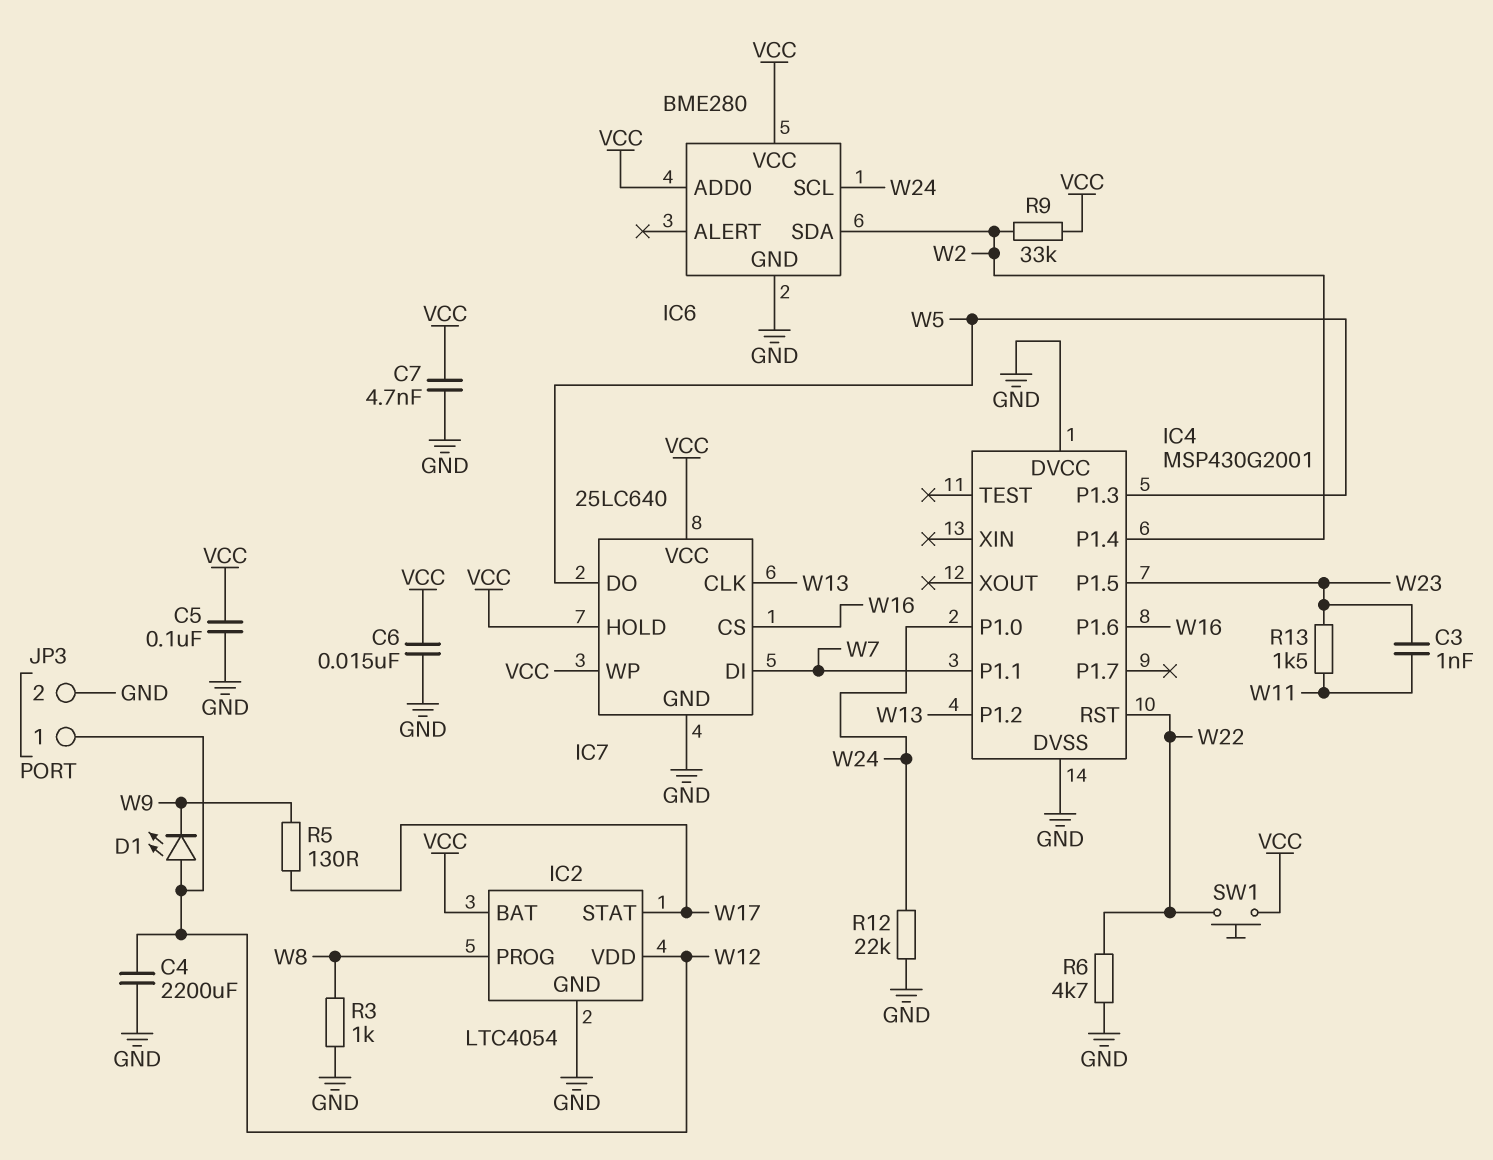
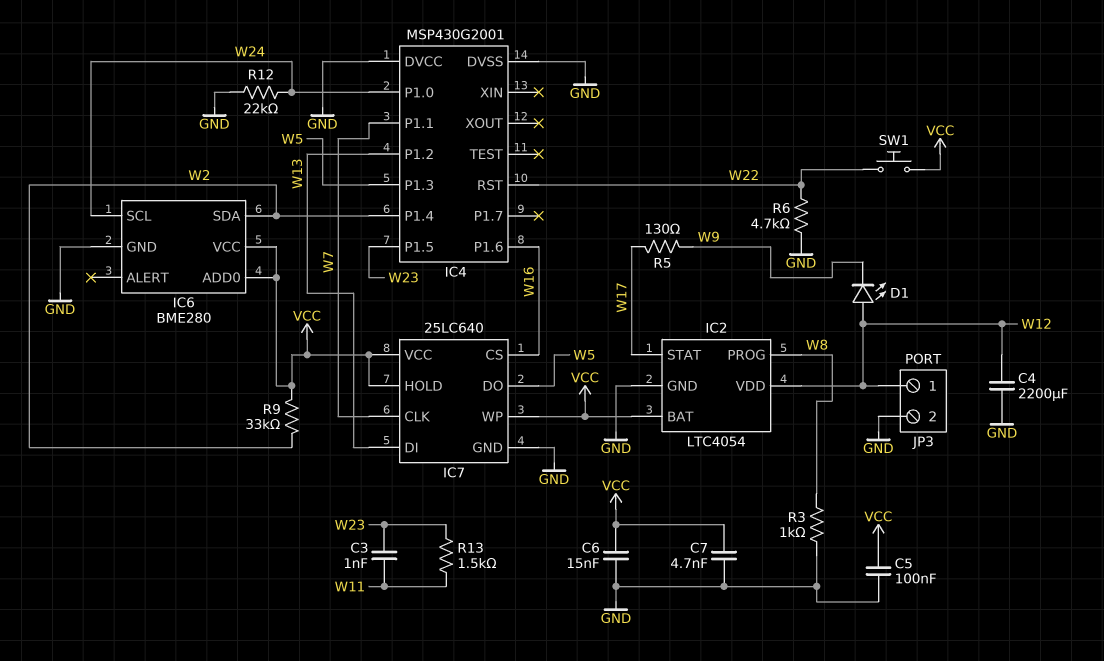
IC7 pin CLK: W13 -> W7
IC7 pin DI: W7 -> W13

